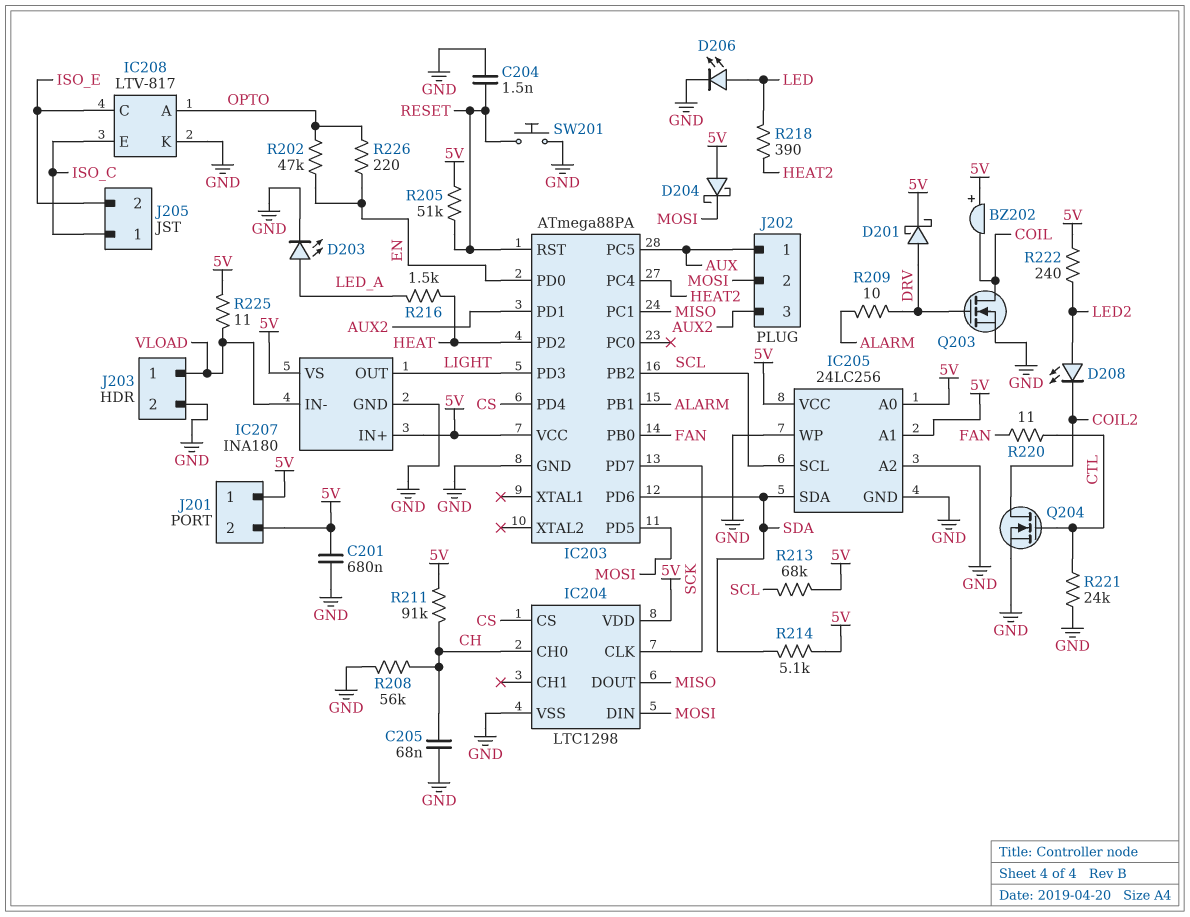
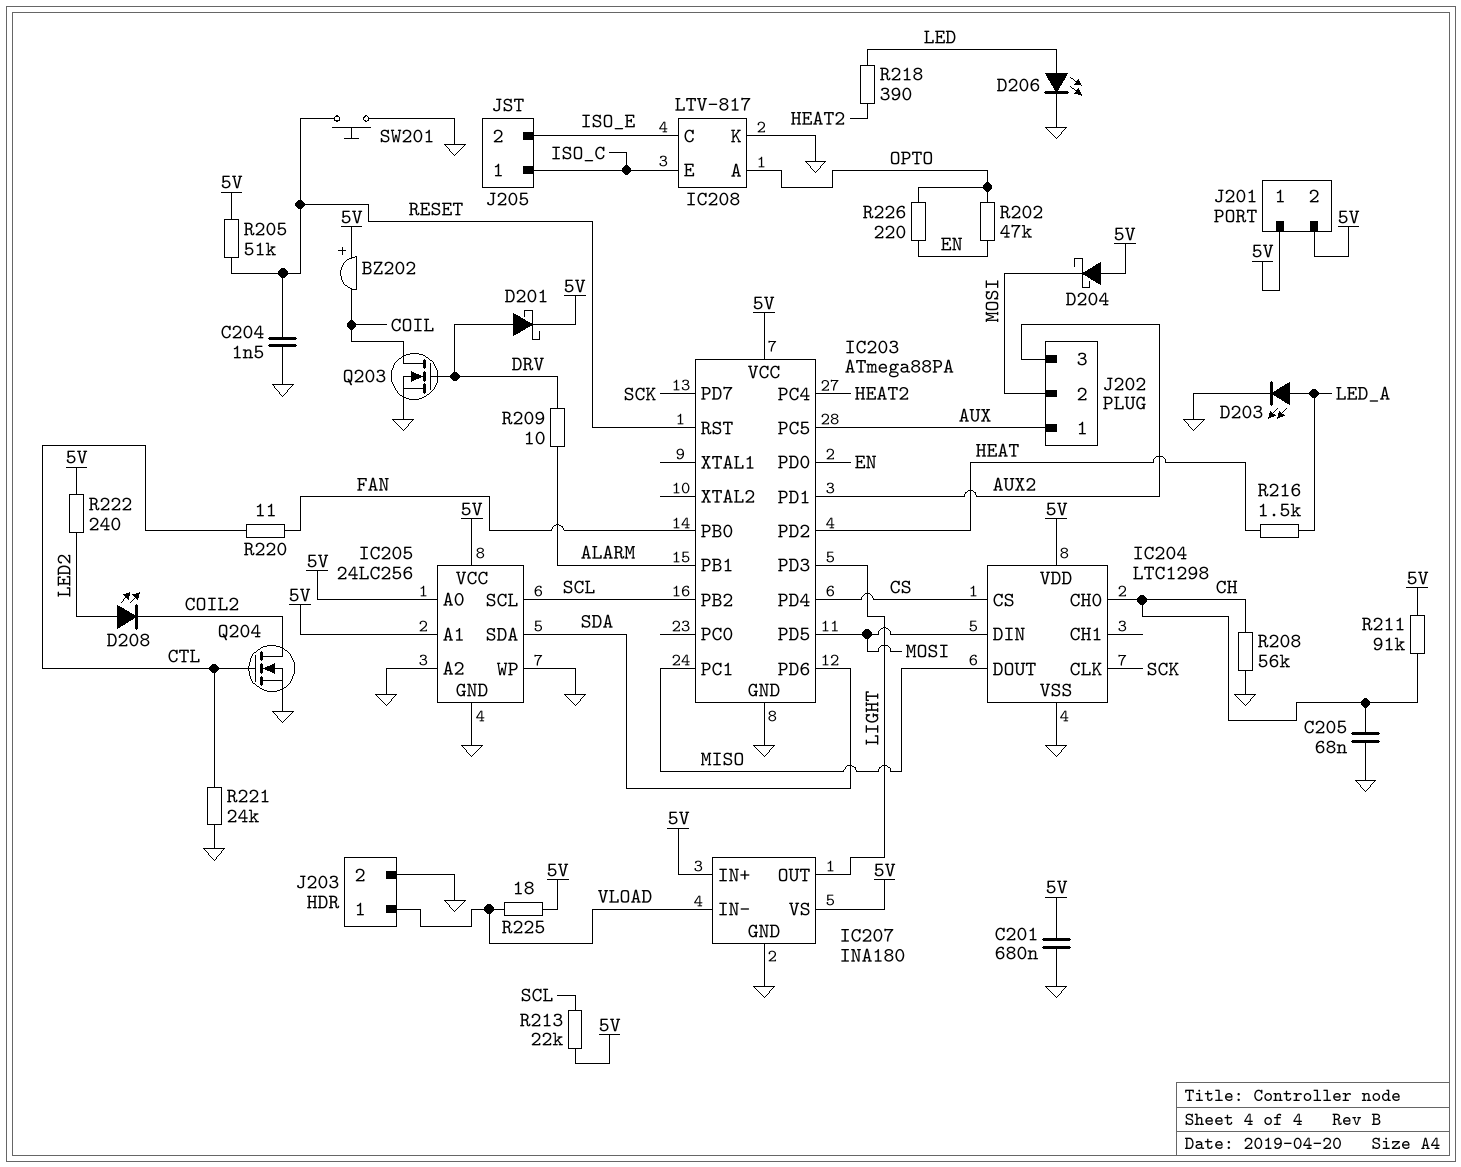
R213: 68k (5V, SCL) -> 22k (5V, SCL)
R214: 5.1k (5V, SDA) -> none
R225: 11 (5V, VLOAD) -> 18 (5V, VLOAD)

